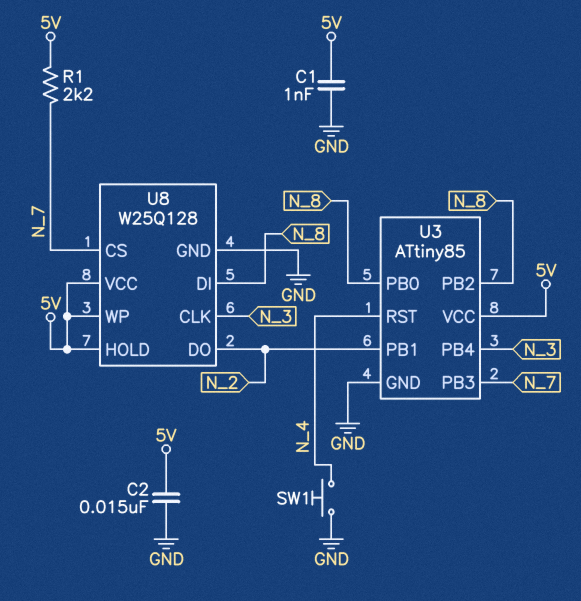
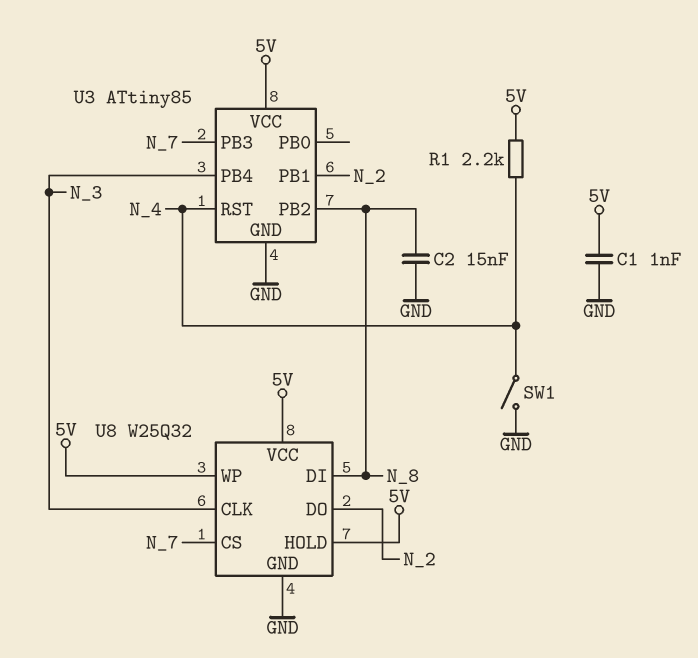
C2: 15nF (5V, GND) -> 15nF (GND, N_8)
R1: 2.2k (5V, N_7) -> 2.2k (5V, N_4)
SW1: button (GND, N_4) -> switch (GND, N_4)
U3 pin PB0: N_8 -> none
U8: W25Q128 -> W25Q32

